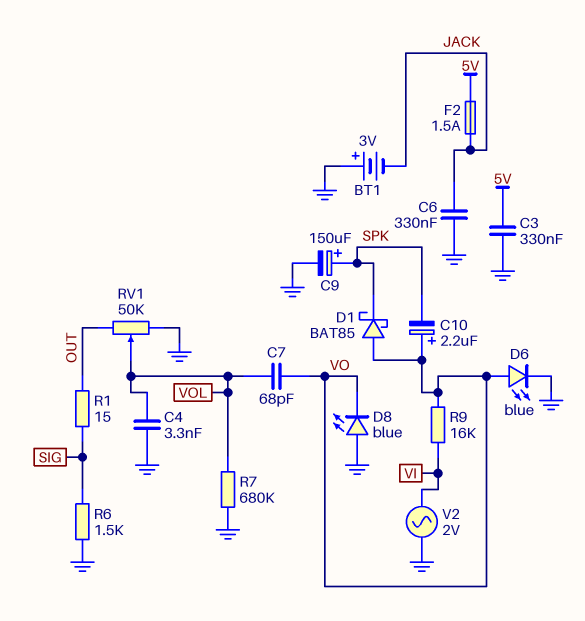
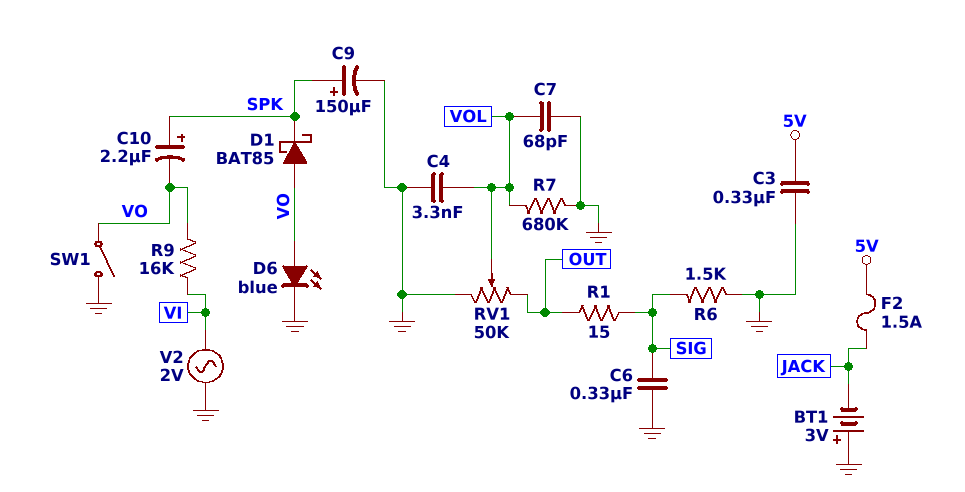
C6: 330nF (GND, JACK) -> 330nF (GND, SIG)
C7: 68pF (VO, VOL) -> 68pF (GND, VOL)
C10: 2.2uF (plus VO, minus SPK) -> 2.2uF (plus SPK, minus VO)
D8: LED blue (A GND, K VO) -> none
SW1: none -> switch (GND, VO)

